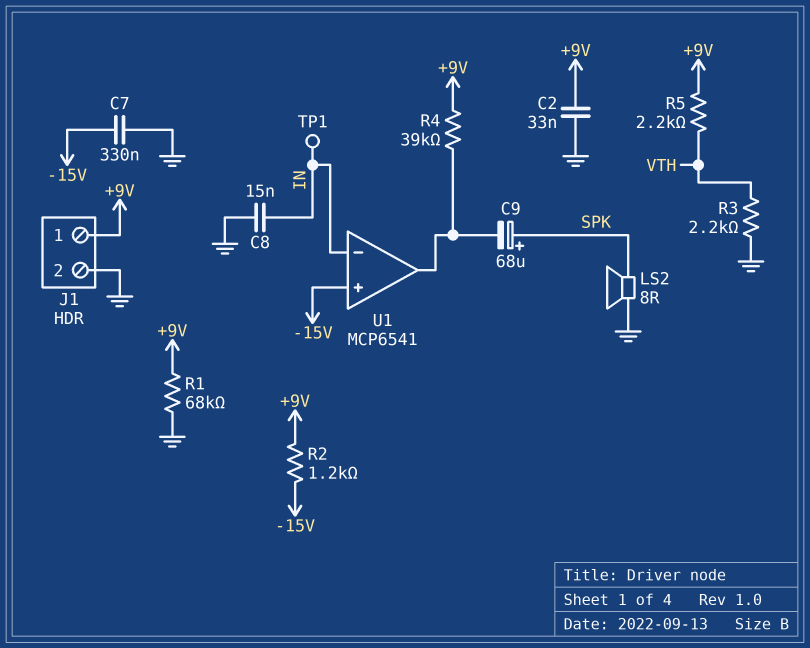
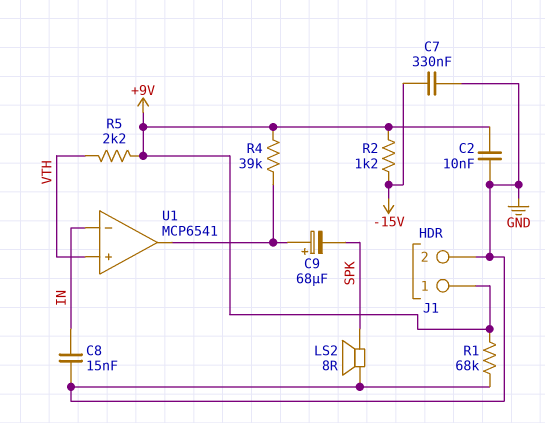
C2: 33nF (+9V, GND) -> 10nF (+9V, GND)
C9: 68uF (plus SPK, minus U1/out) -> 68uF (plus U1/out, minus SPK)
R3: 2.2k (GND, VTH) -> none
TP1: test point (IN) -> none
U1 pin in+: -15V -> VTH

